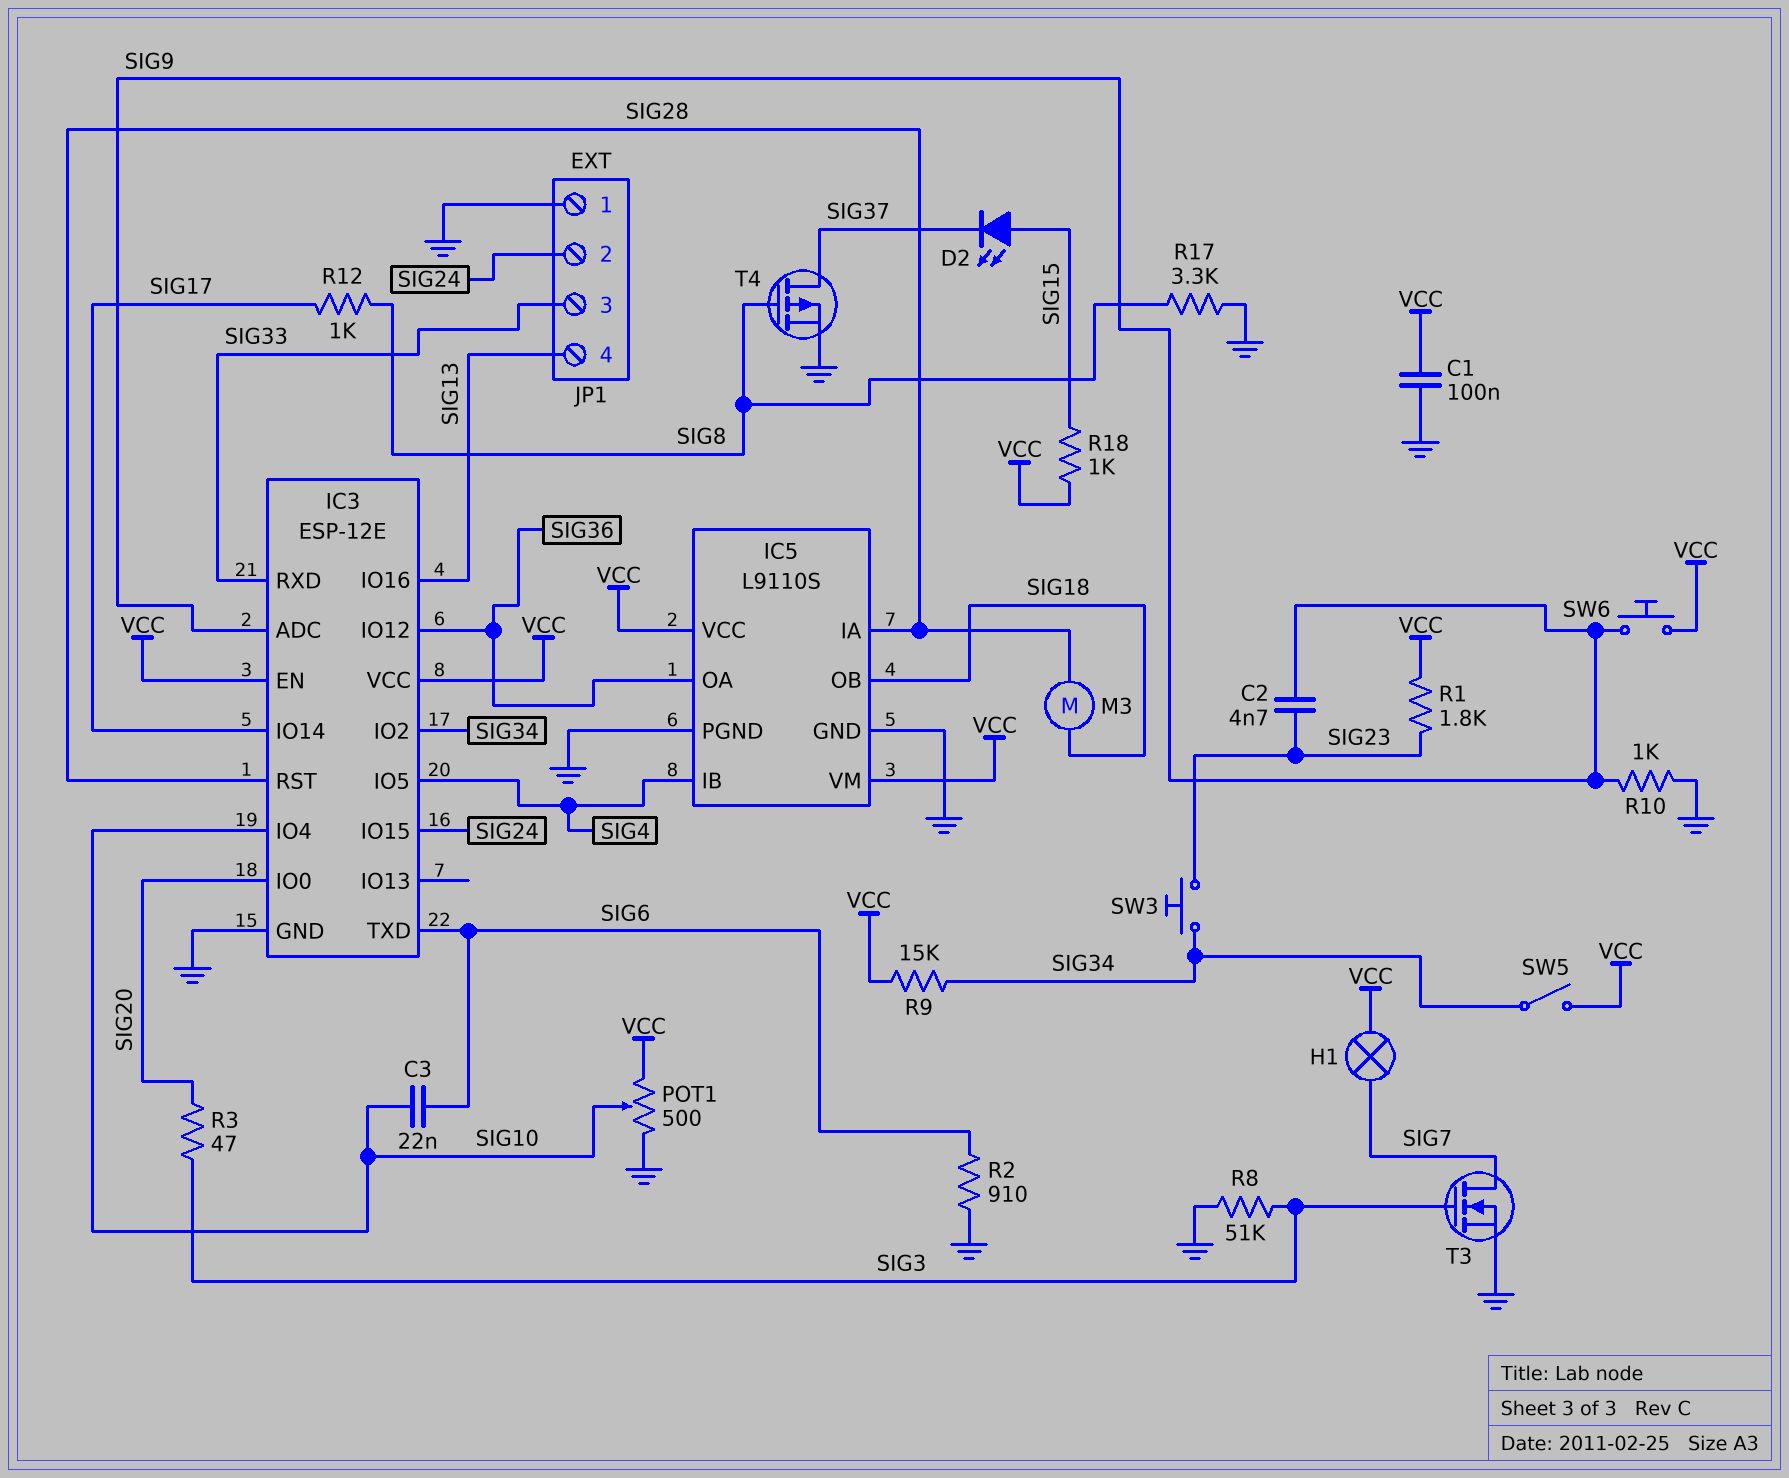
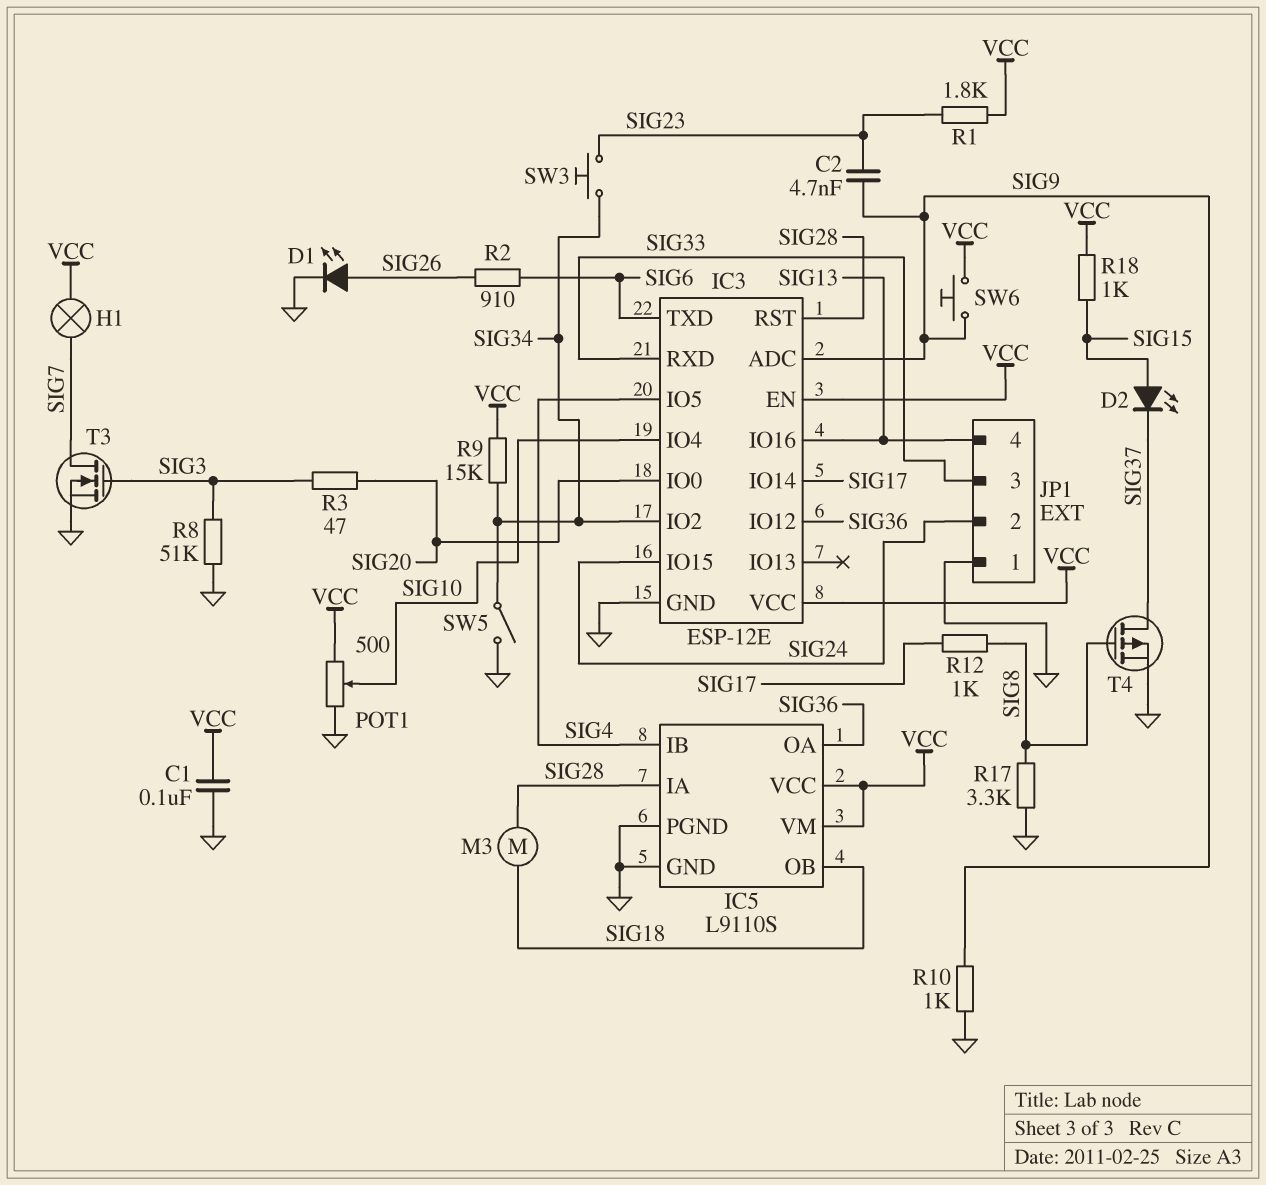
C3: 22nF (SIG6, SIG10) -> none
D1: none -> LED (A SIG26, K GND)
R2: 910 (GND, SIG6) -> 910 (SIG6, SIG26)
SW5: switch (SIG34, VCC) -> switch (GND, SIG34)

